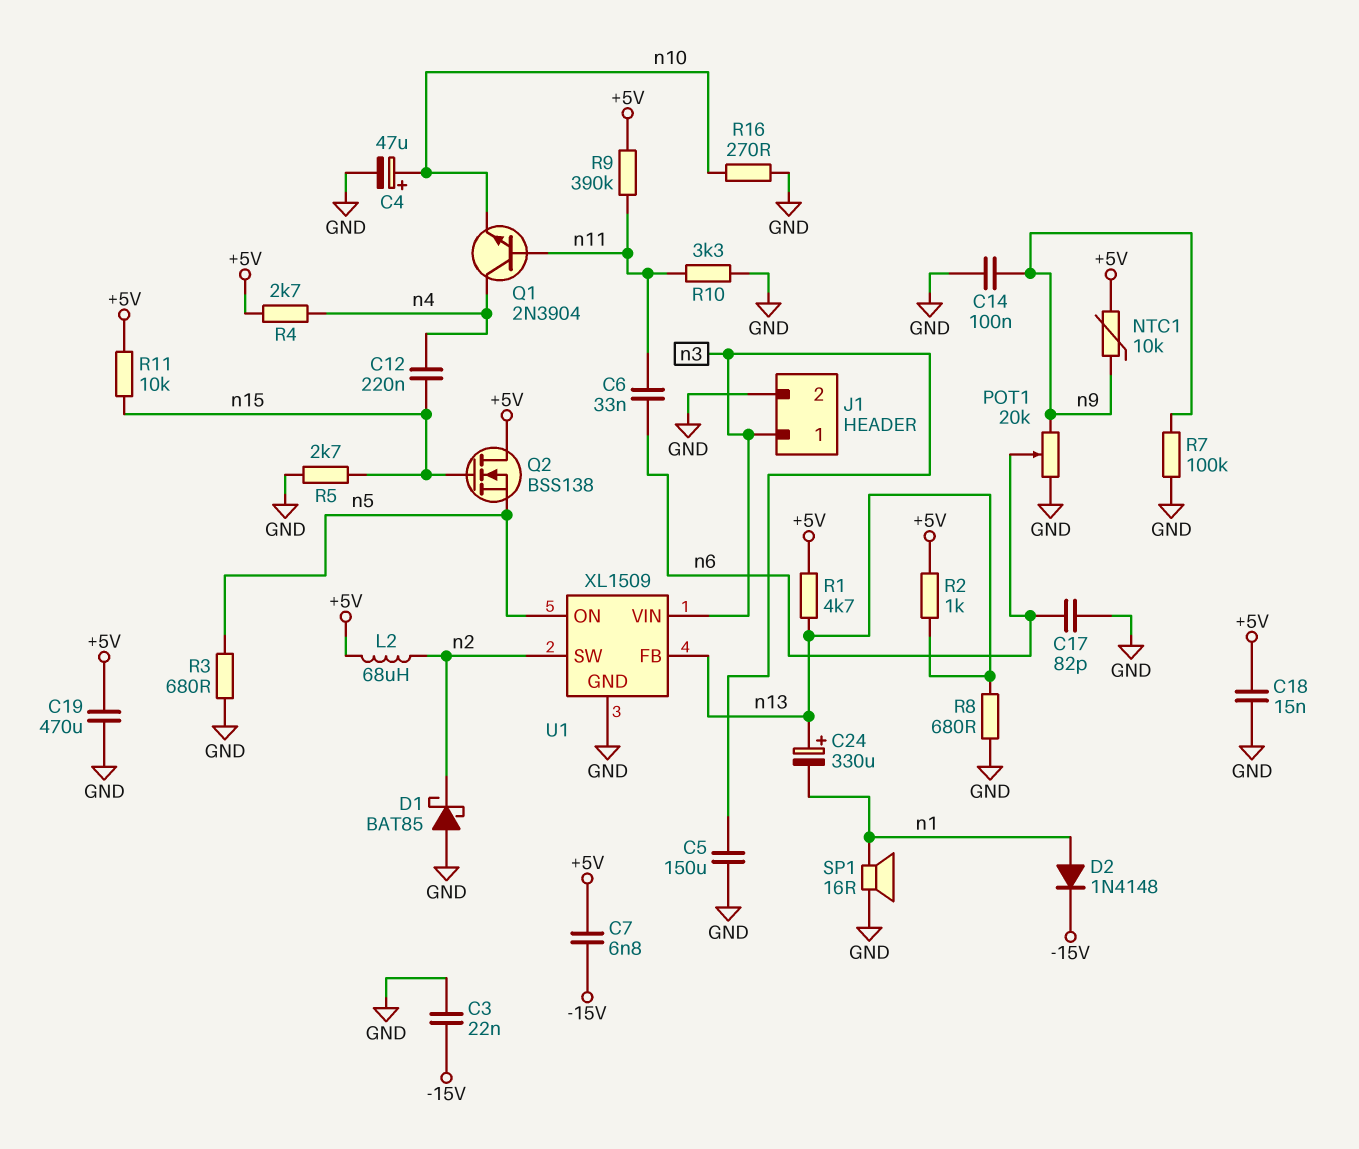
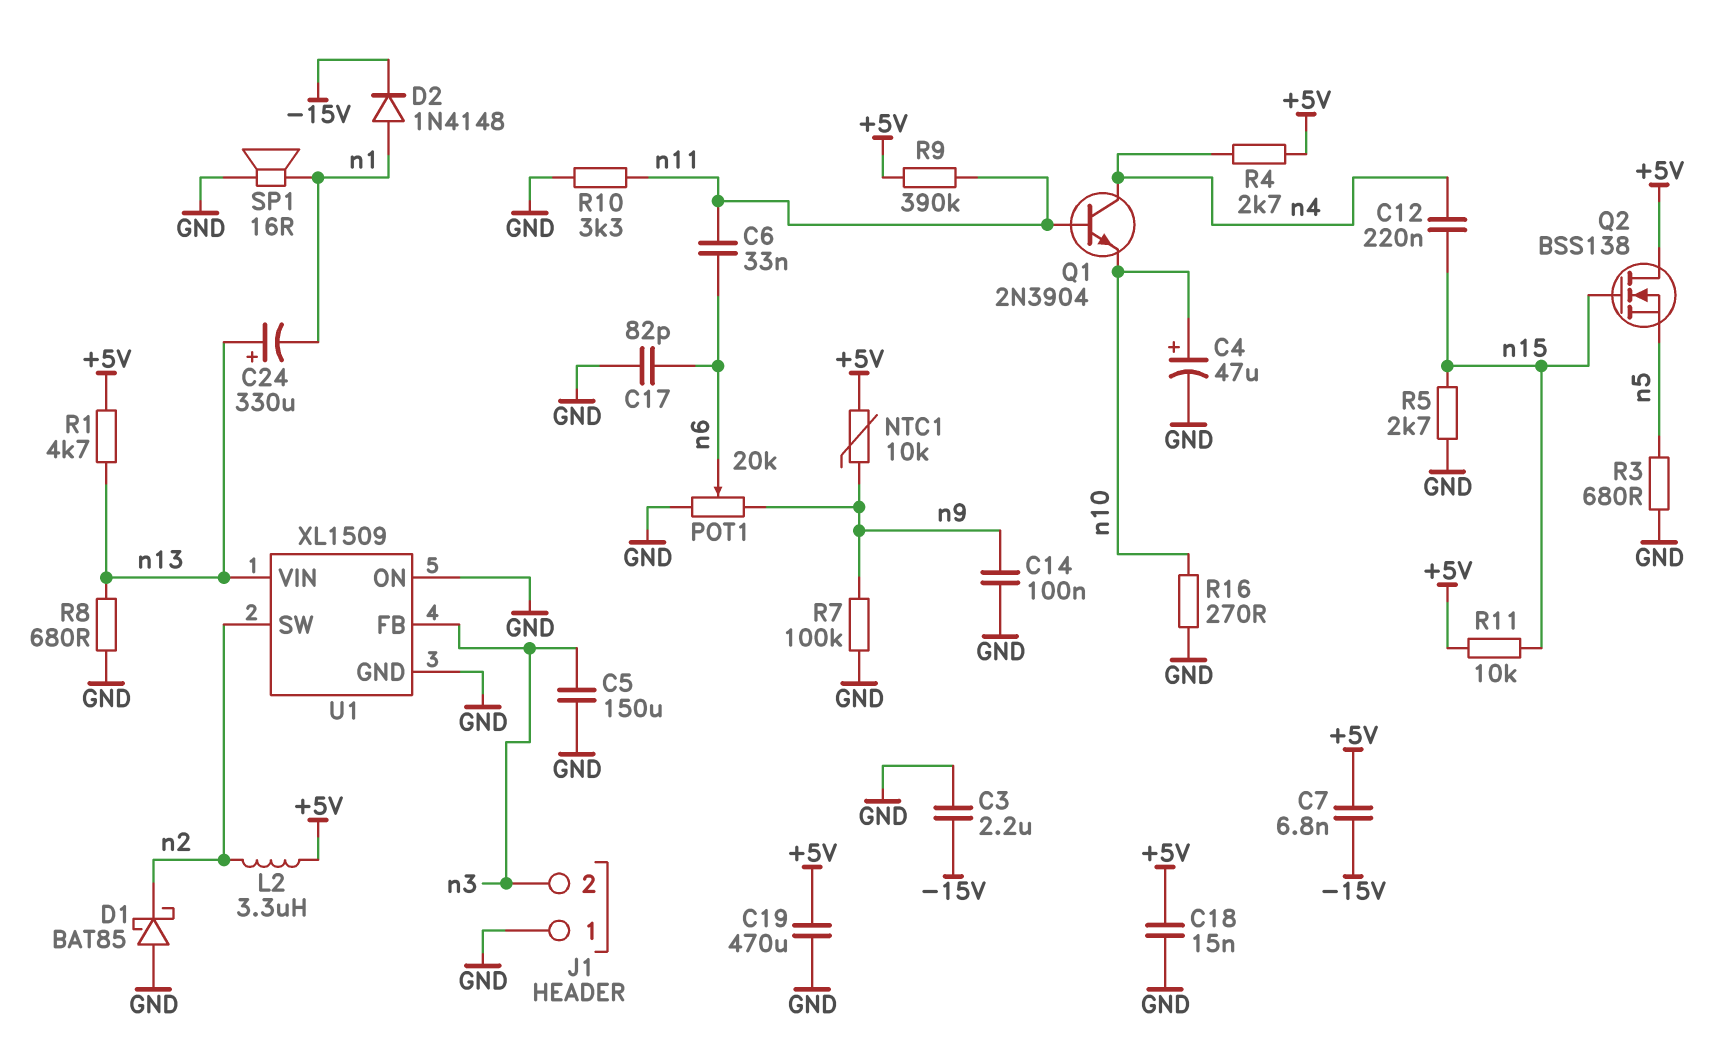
C3: 22nF (-15V, GND) -> 2.2uF (-15V, GND)
J1 pin 1: n3 -> GND
J1 pin 2: GND -> n3
L2: 68uH (+5V, n2) -> 3.3uH (+5V, n2)
R2: 1k (+5V, n13) -> none
U1 pin FB: n13 -> n3
U1 pin ON: n5 -> GND
U1 pin VIN: n3 -> n13

